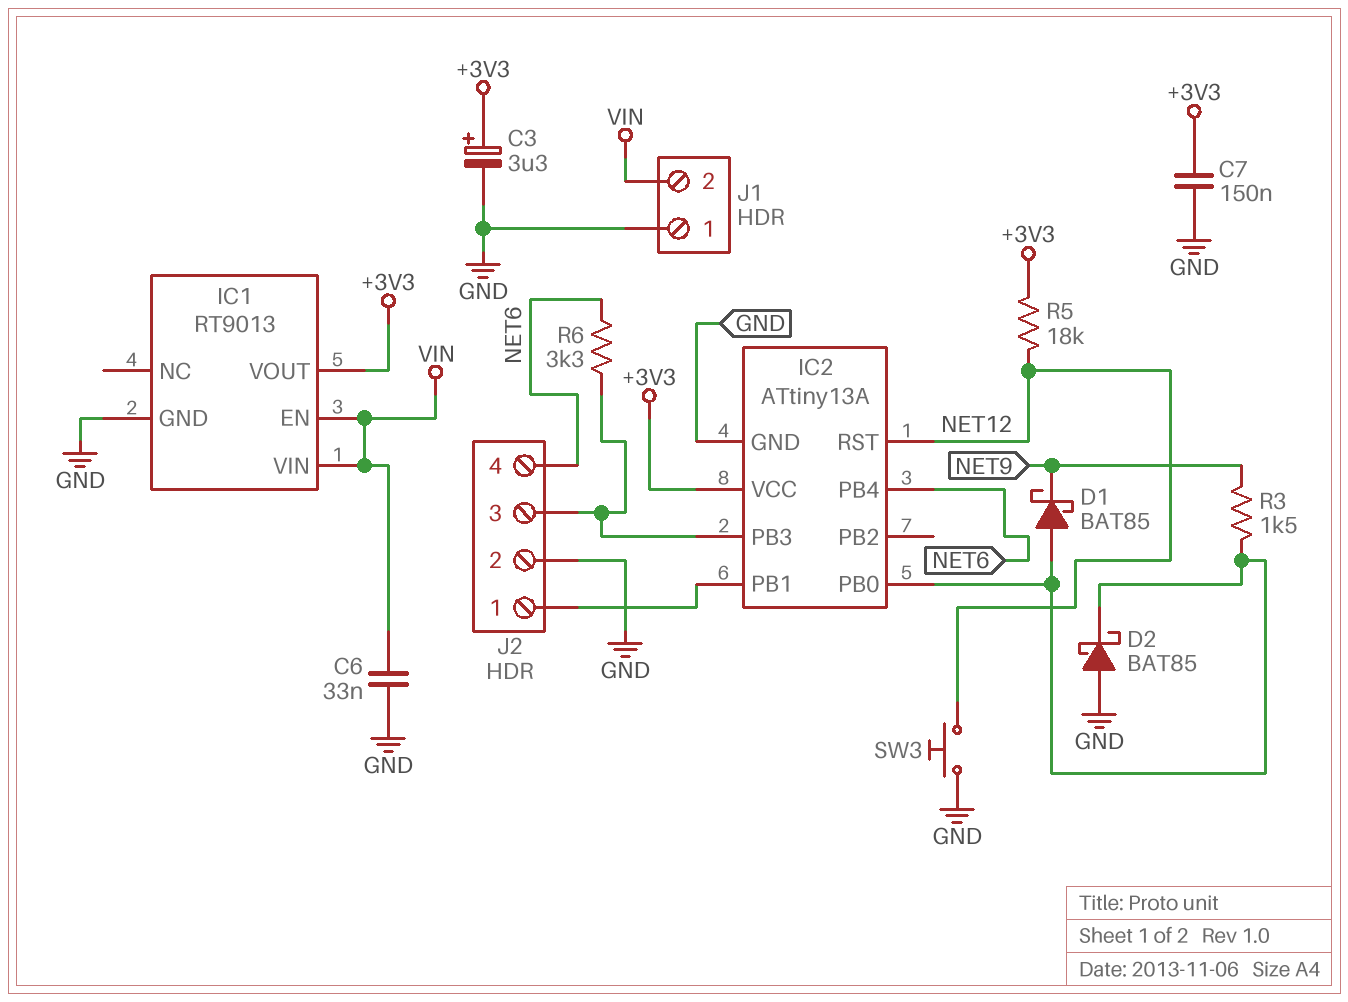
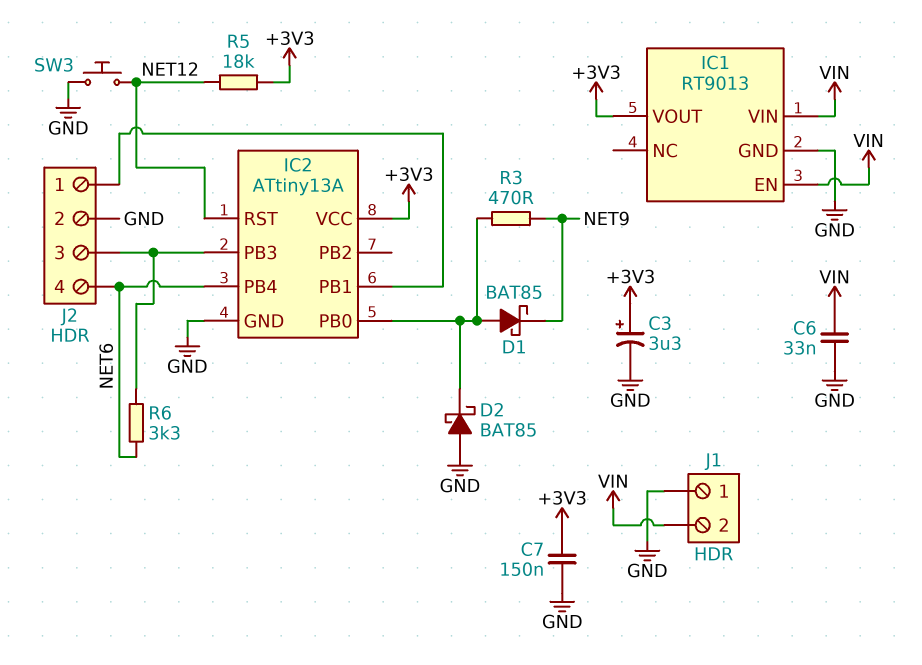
R3: 1.5k (IC2/PB0, NET9) -> 470 (IC2/PB0, NET9)

